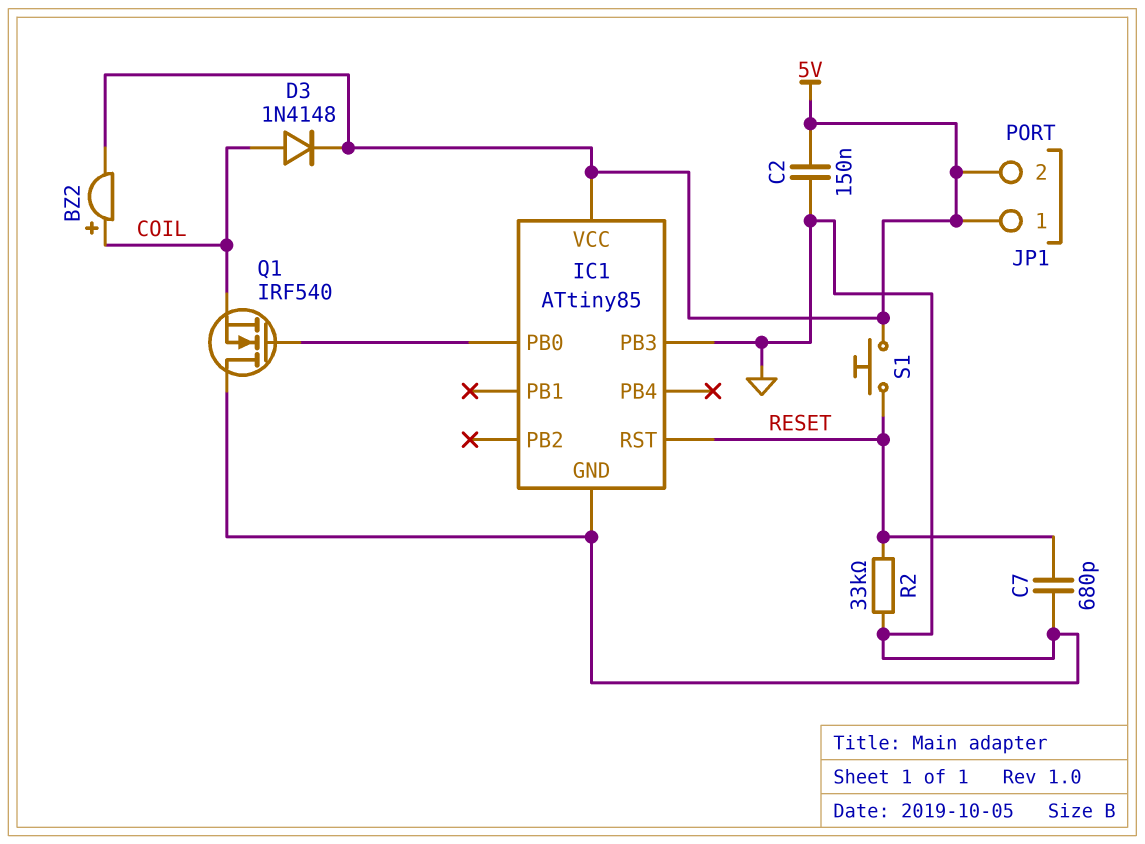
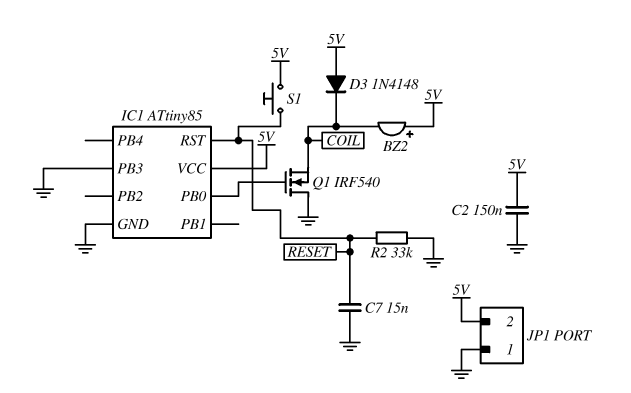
BZ2: buzzer (plus COIL, minus 5V) -> buzzer (plus 5V, minus COIL)
C7: 680pF (GND, RESET) -> 15nF (GND, RESET)
D3: diode 1N4148 (A COIL, K 5V) -> diode 1N4148 (A 5V, K COIL)
JP1 pin 1: 5V -> GND

